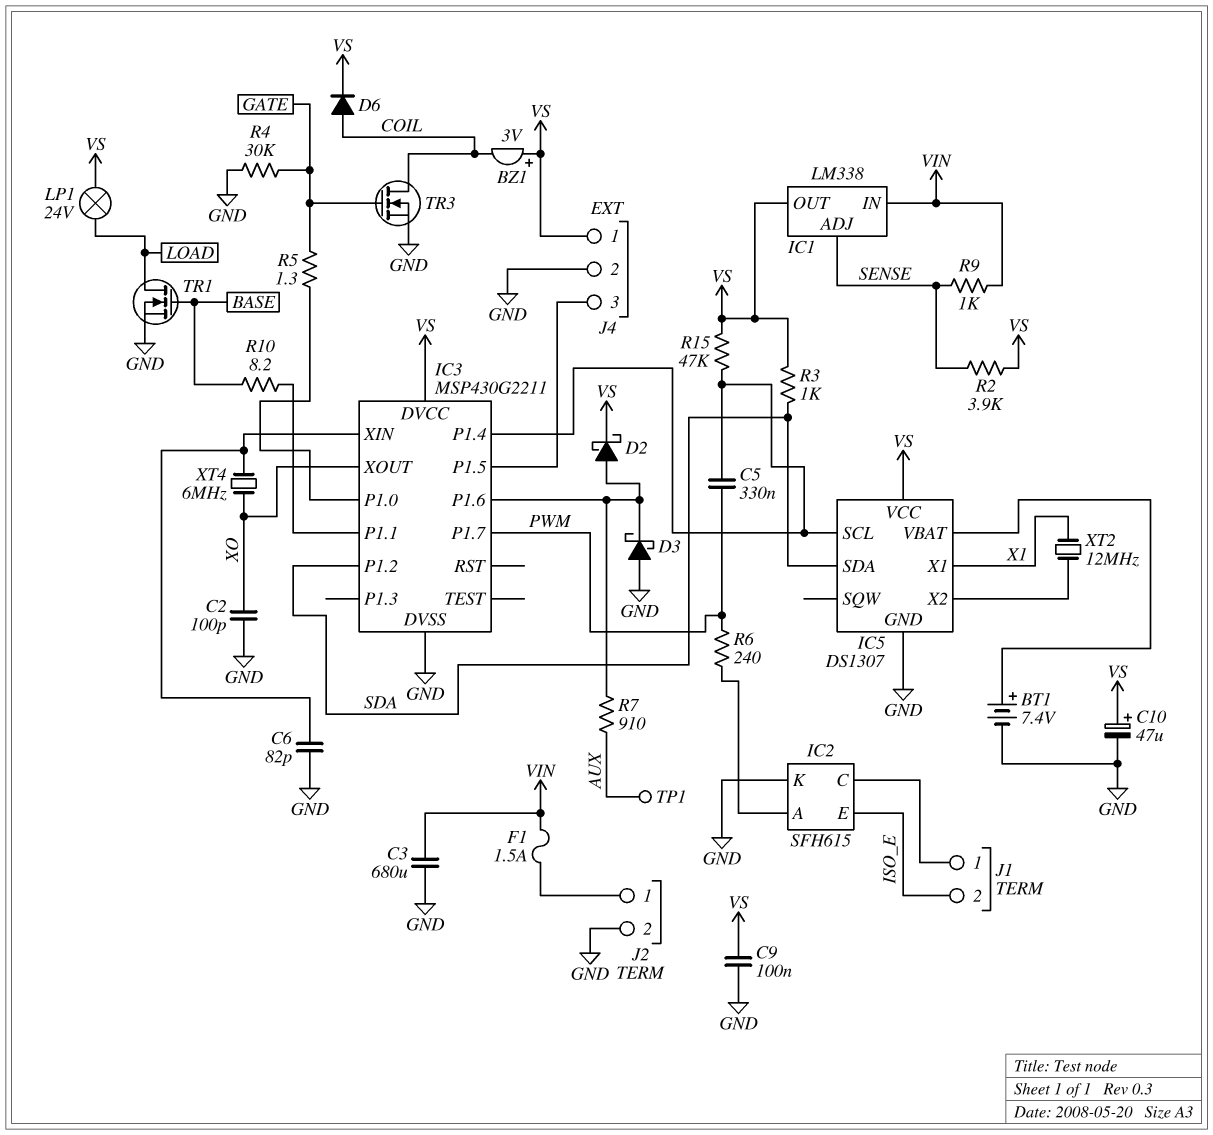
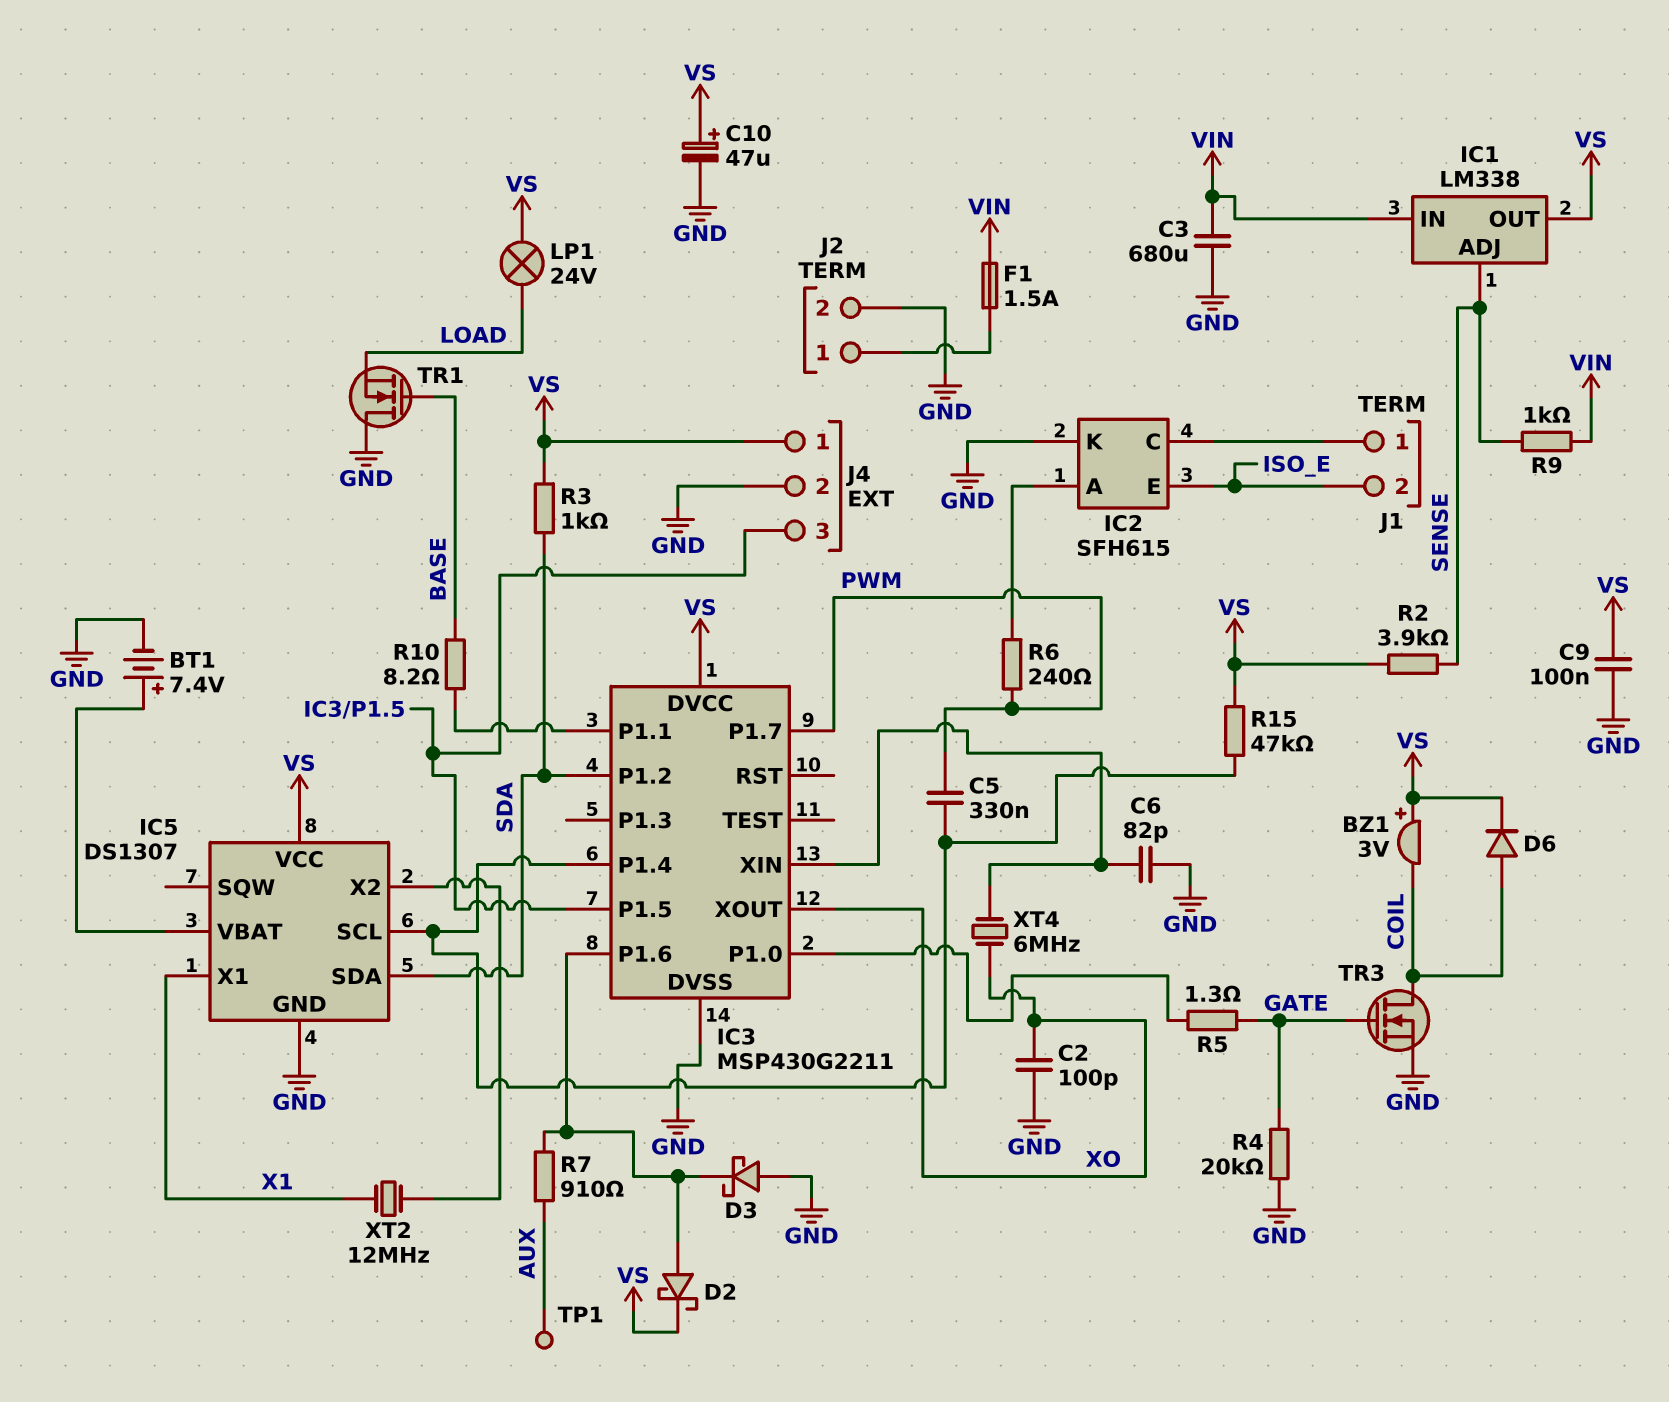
R4: 30k (GATE, GND) -> 20k (GATE, GND)
TR1: NMOS (G BASE, D LOAD, S GND) -> NMOS (G BASE, D GND, S LOAD)

